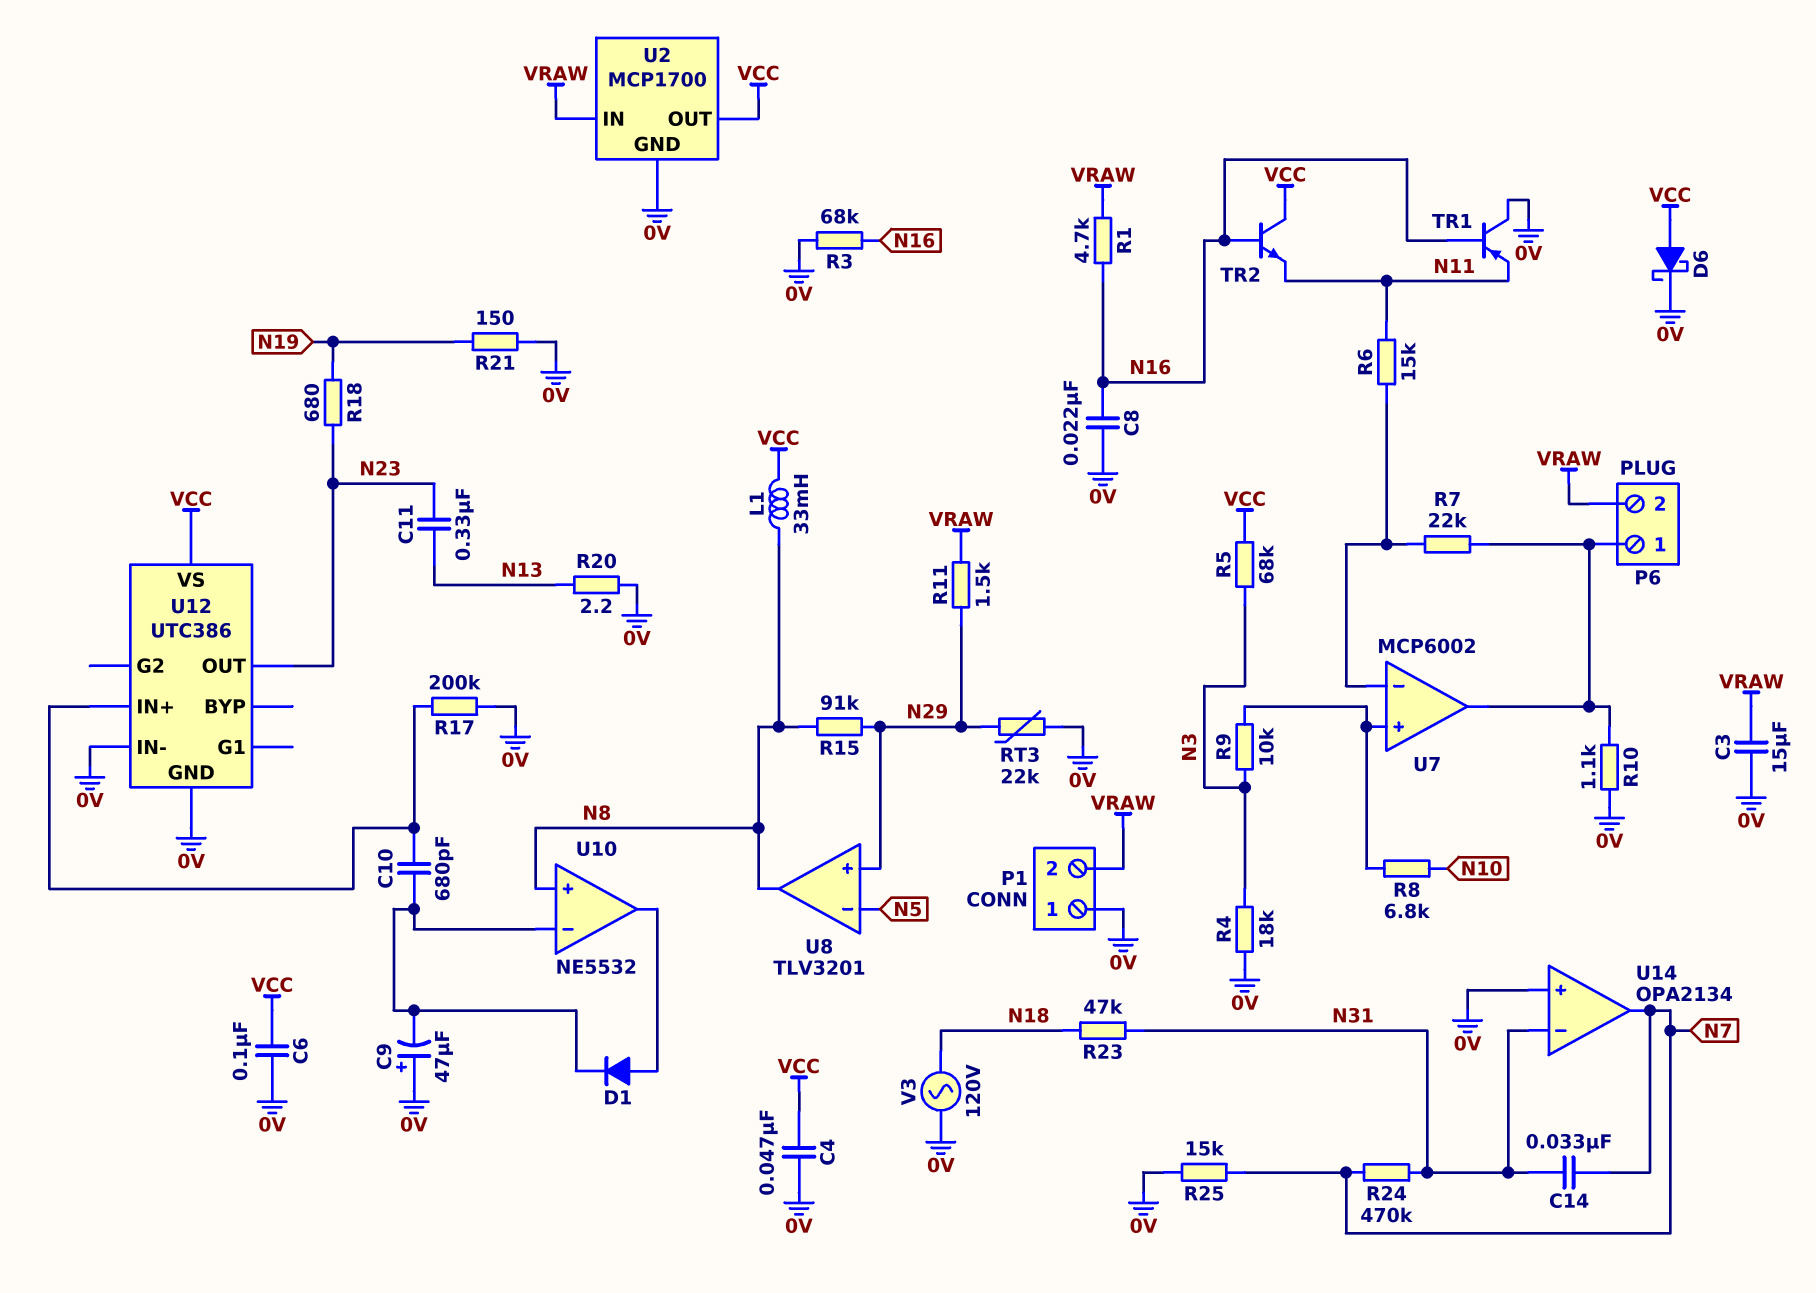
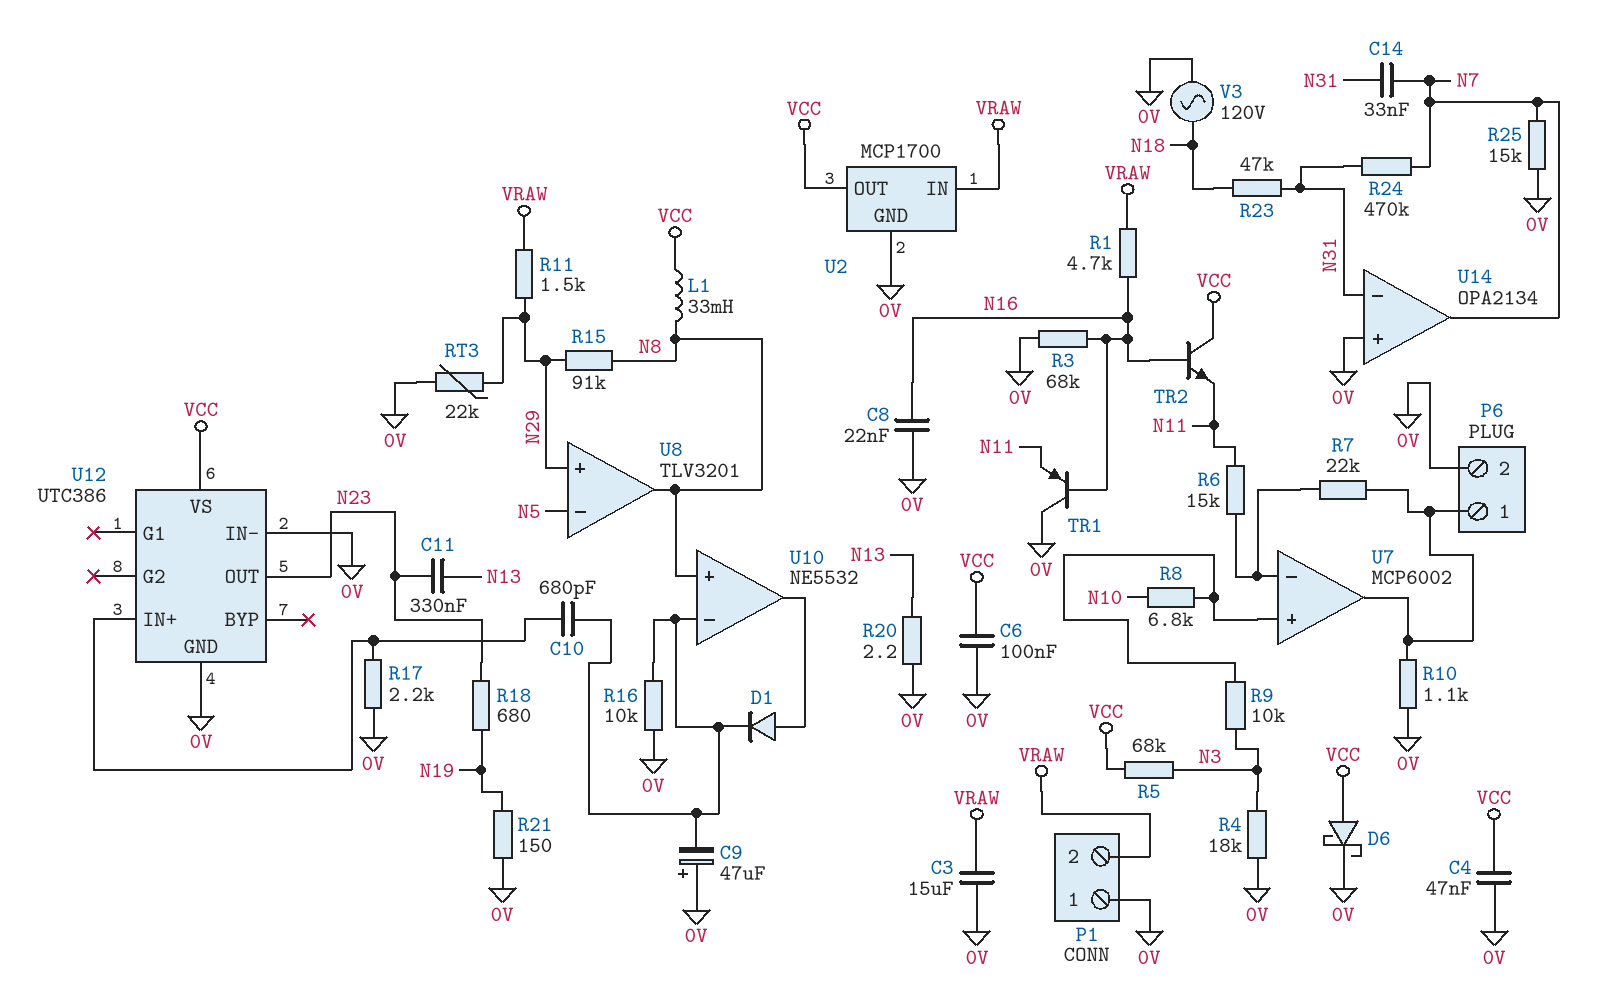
P6 pin 2: VRAW -> 0V
R16: none -> 10k (0V, U10/in-)
R17: 200k (0V, U12/IN+) -> 2.2k (0V, U12/IN+)

